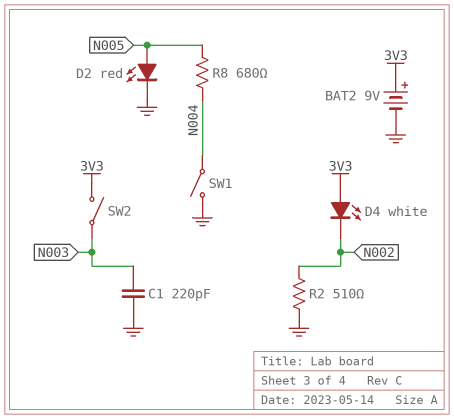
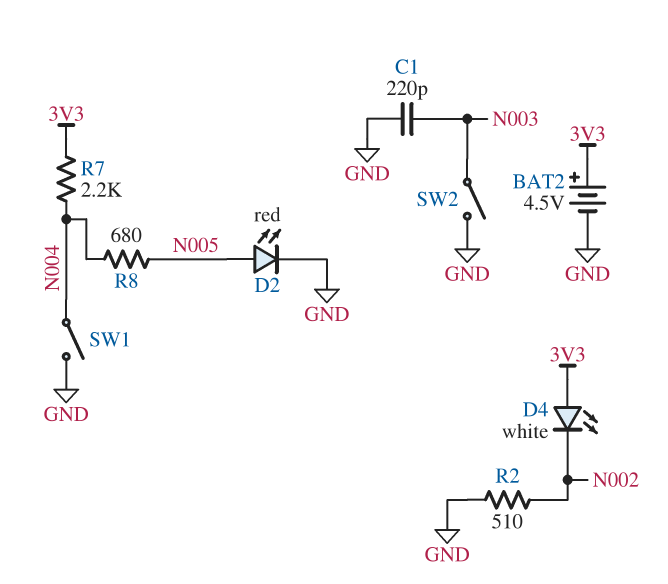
BAT2: 9V (plus 3V3, minus GND) -> 4.5V (plus 3V3, minus GND)
R7: none -> 2.2k (3V3, N004)
SW2: switch (3V3, N003) -> switch (GND, N003)

